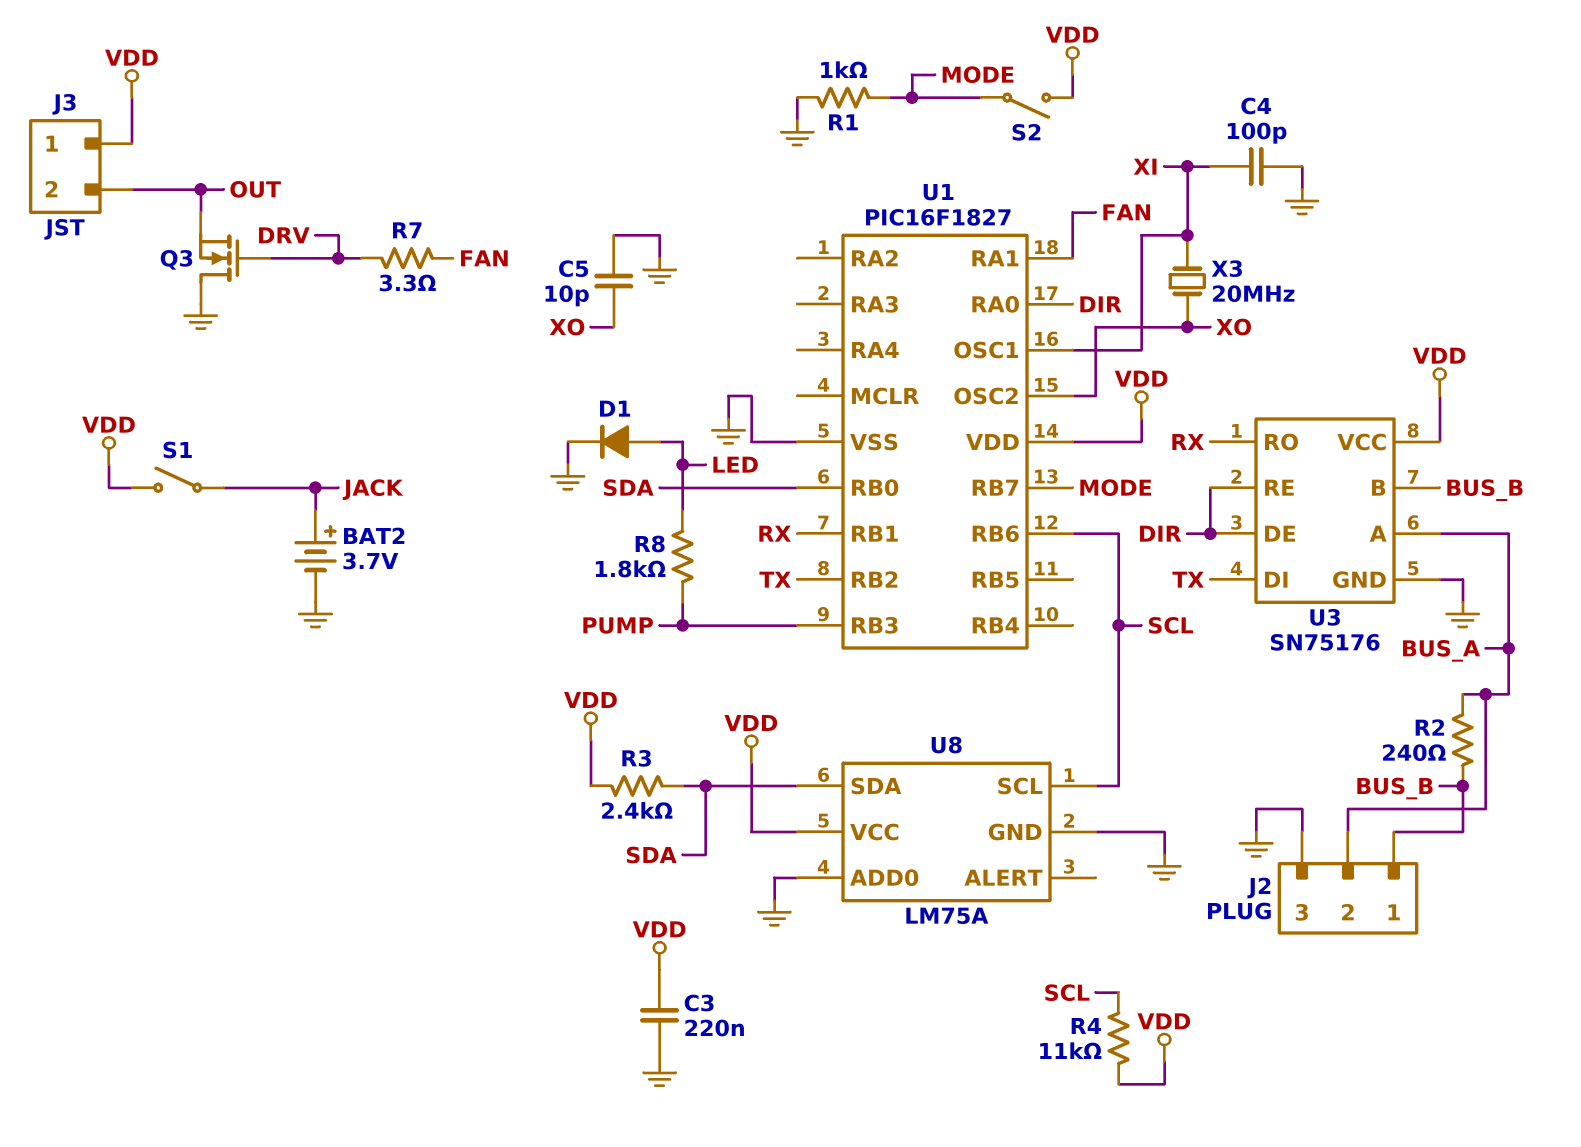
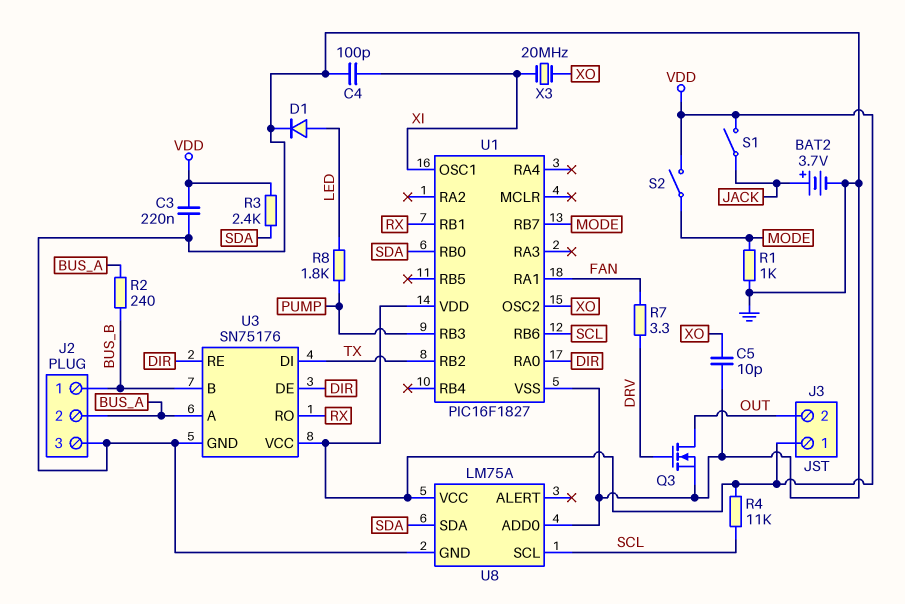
Q3: NMOS (G DRV, D GND, S OUT) -> NMOS (G DRV, D OUT, S GND)

